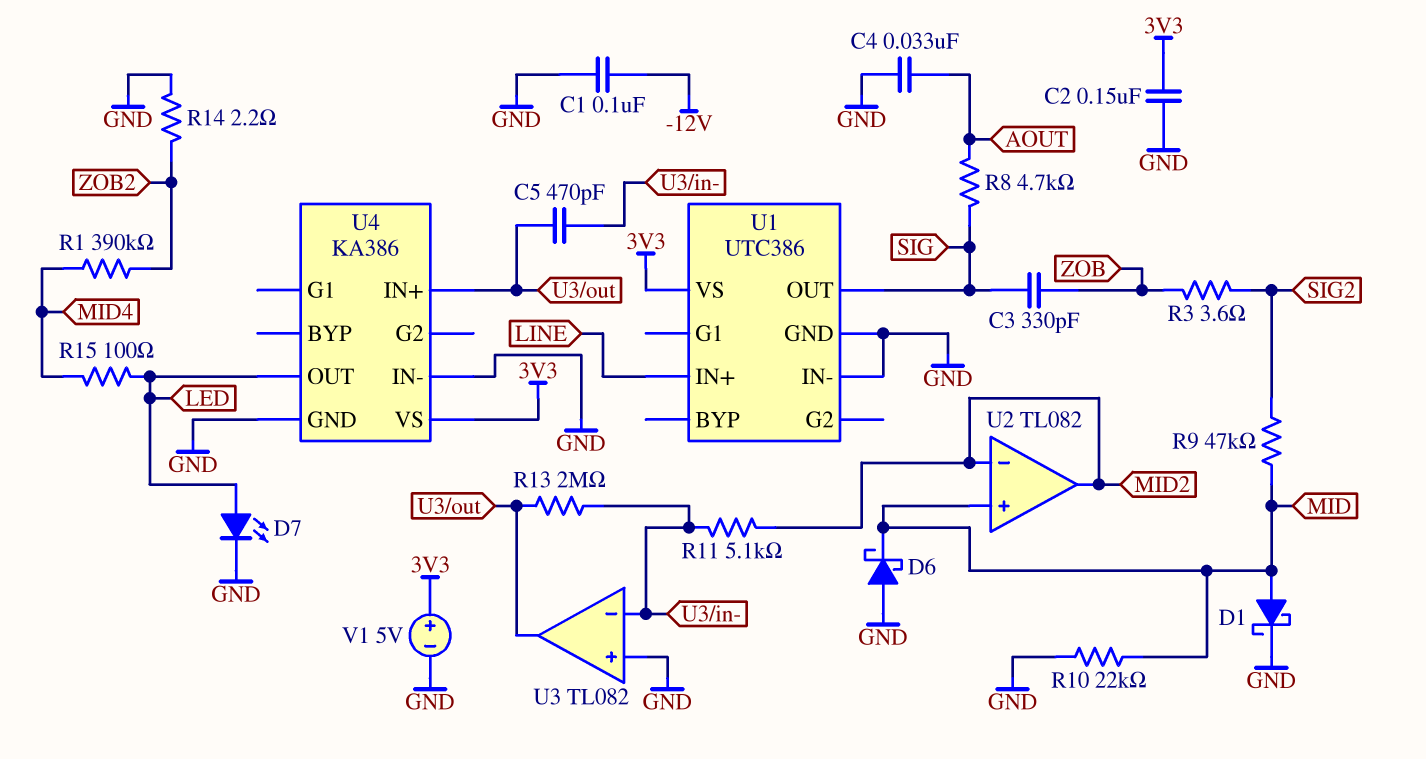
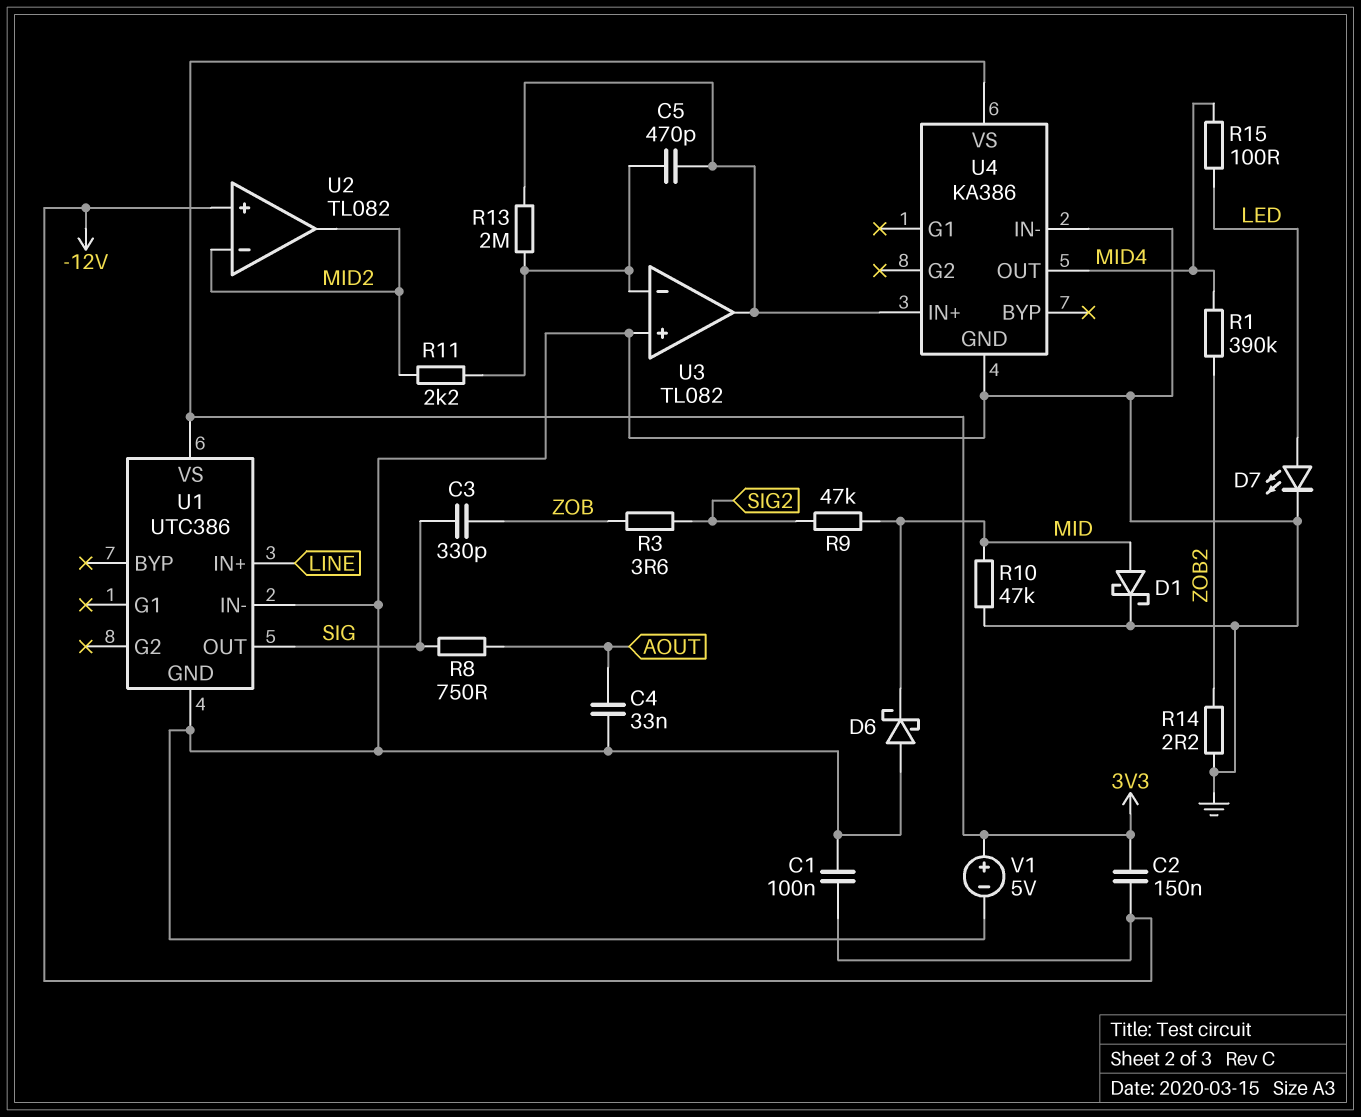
C2: 150nF (3V3, GND) -> 150nF (-12V, 3V3)
R8: 4.7k (AOUT, SIG) -> 750 (AOUT, SIG)
R10: 22k (GND, MID) -> 47k (GND, MID)
R11: 5.1k (MID2, U3/in-) -> 2.2k (MID2, U3/in-)
U2 pin in+: MID -> -12V
U4 pin OUT: LED -> MID4

